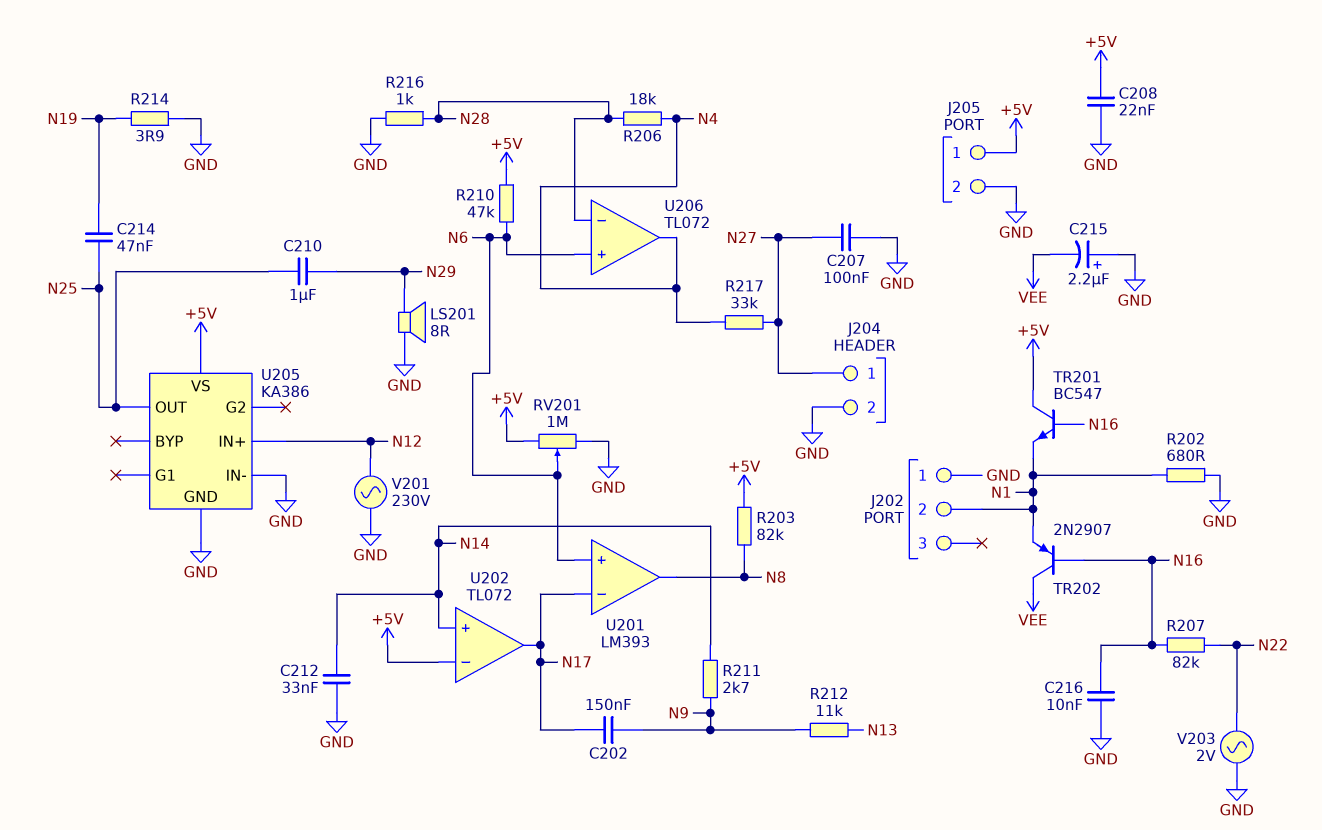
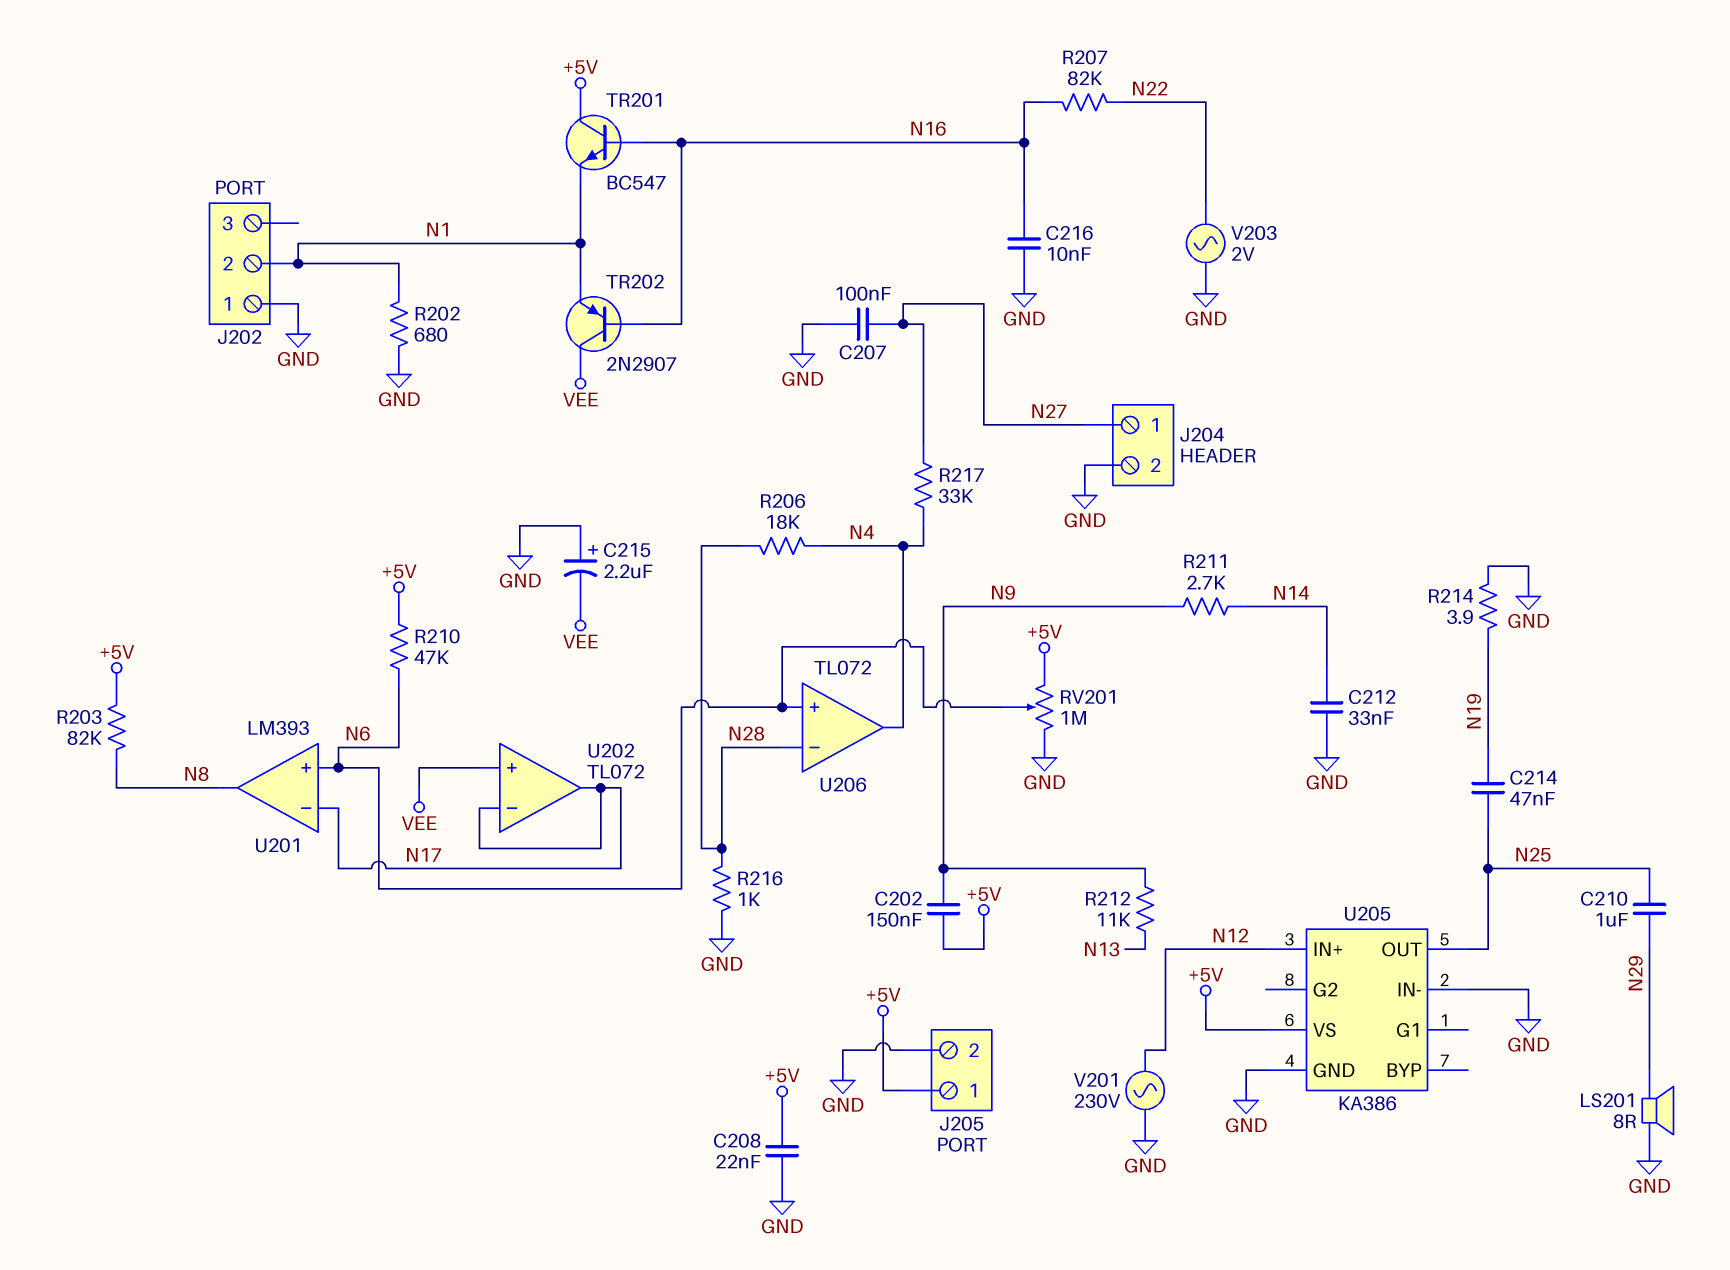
C202: 150nF (N9, N17) -> 150nF (+5V, N9)
U202 pin in+: N14 -> VEE
U202 pin in-: +5V -> N17

